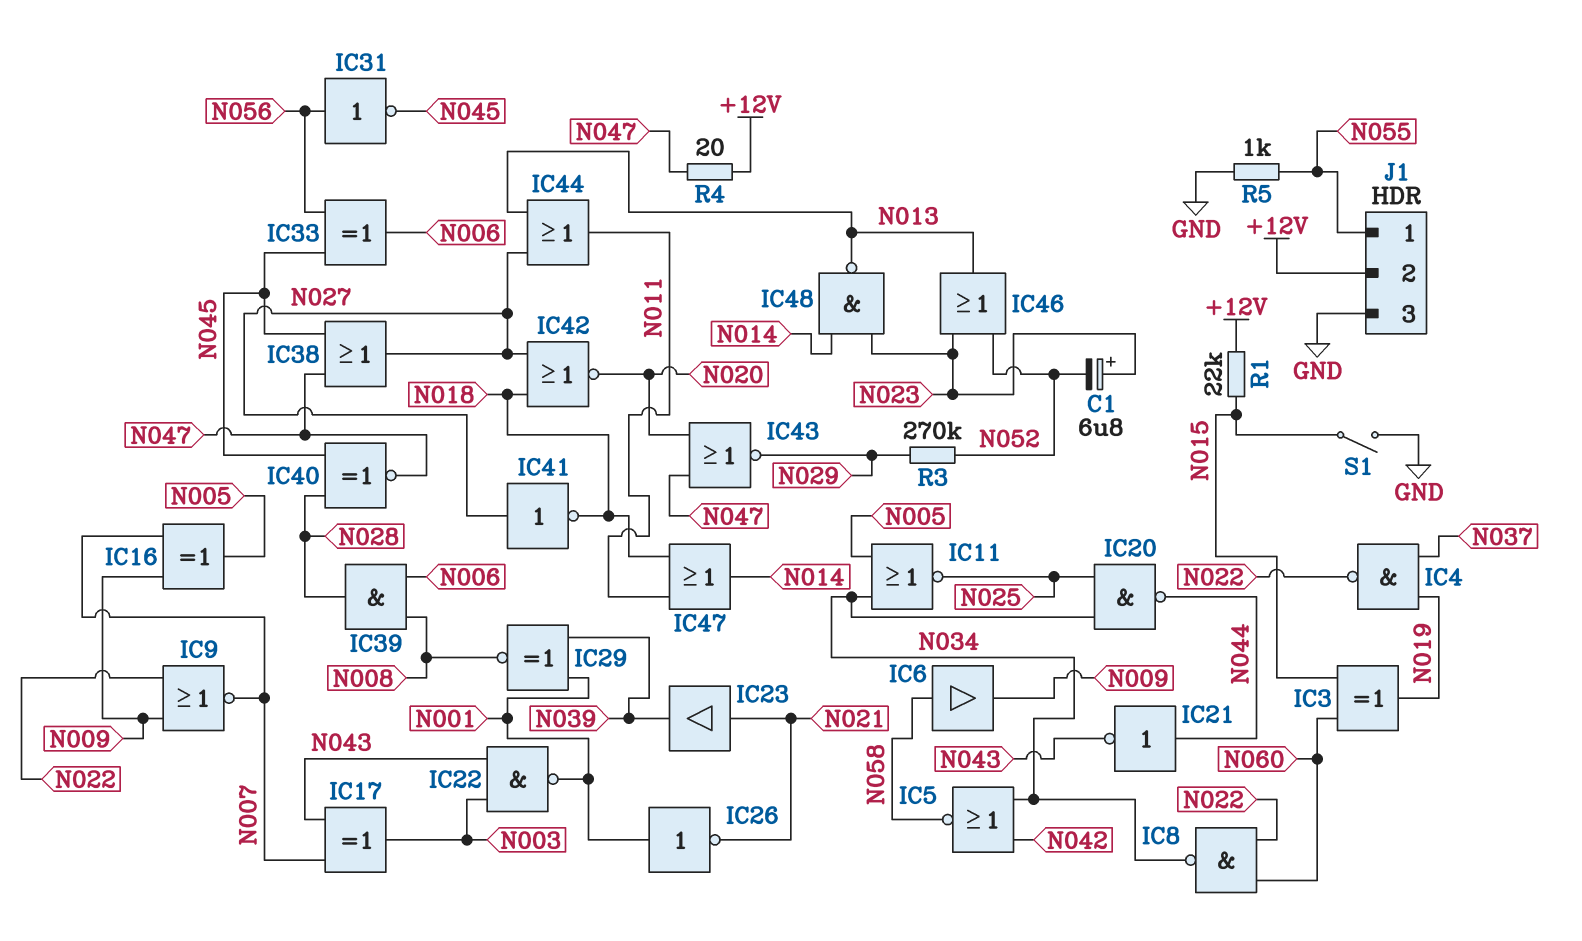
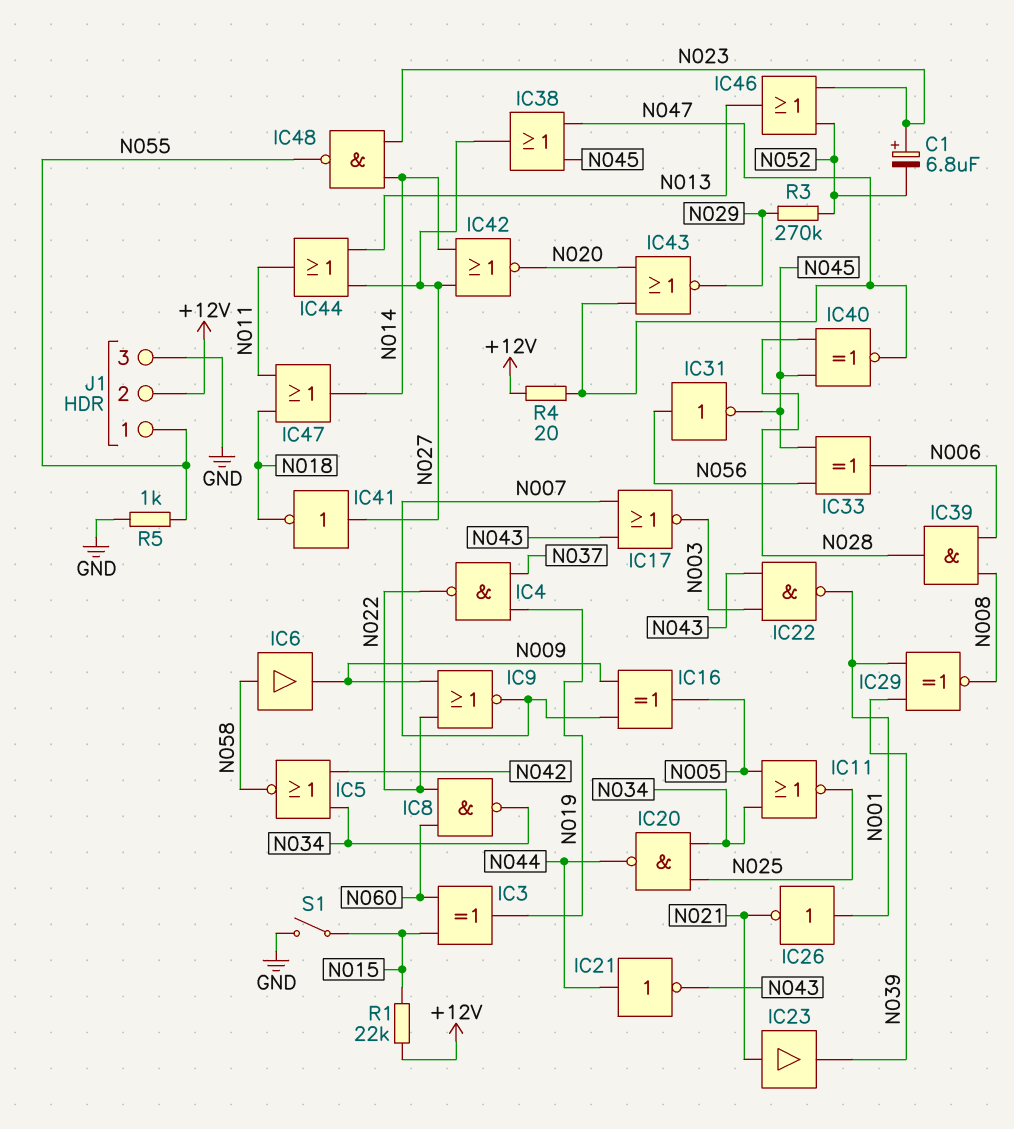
IC17: XOR (in N007, in N043, out N003) -> NOR (in N007, in N043, out N003)
IC42: NOR (in N018, in N027, out N020) -> NOR (in N014, in N027, out N020)
IC48: NAND (in N014, in N023, out N013) -> NAND (in N014, in N023, out N055)

